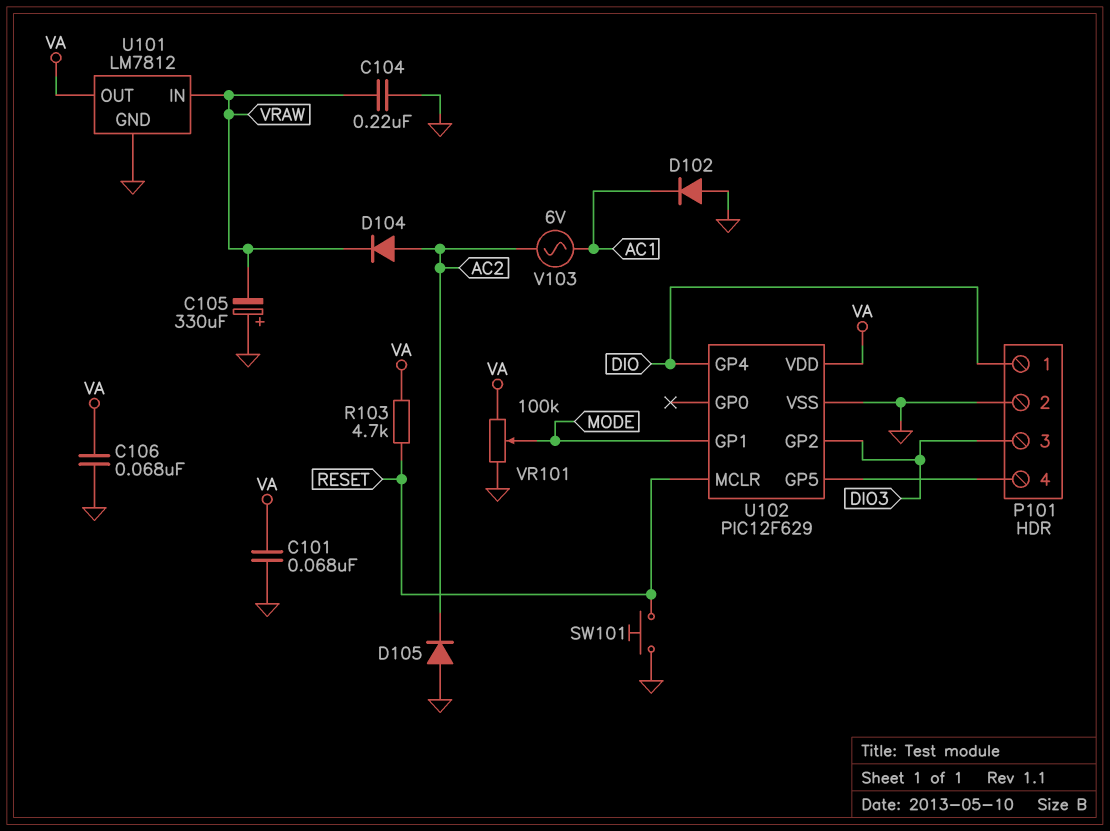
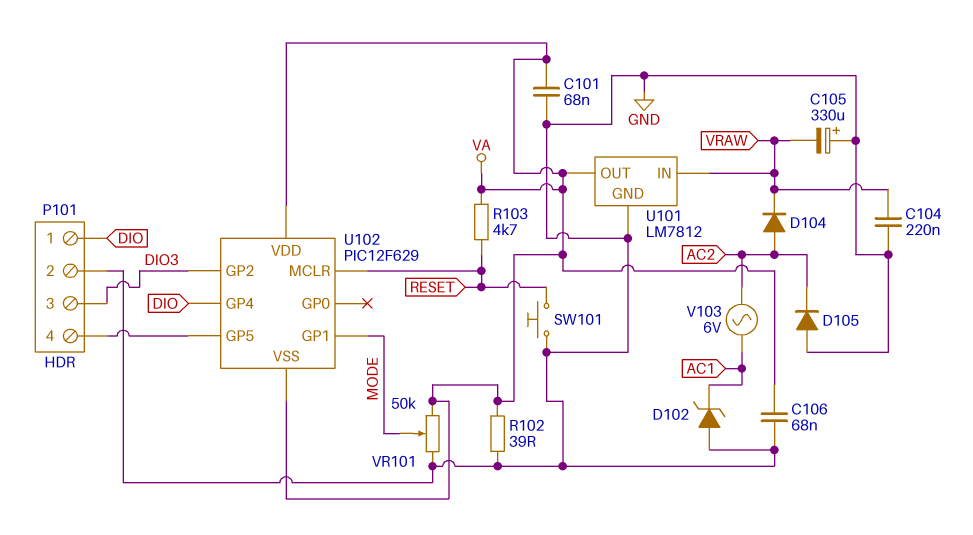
D102: diode (A GND, K AC1) -> zener (A GND, K AC1)
R102: none -> 39 (GND, VA)
U102 pin VSS: GND -> VA
VR101: 100k (GND, VA, wiper MODE) -> 50k (GND, VA, wiper MODE)

